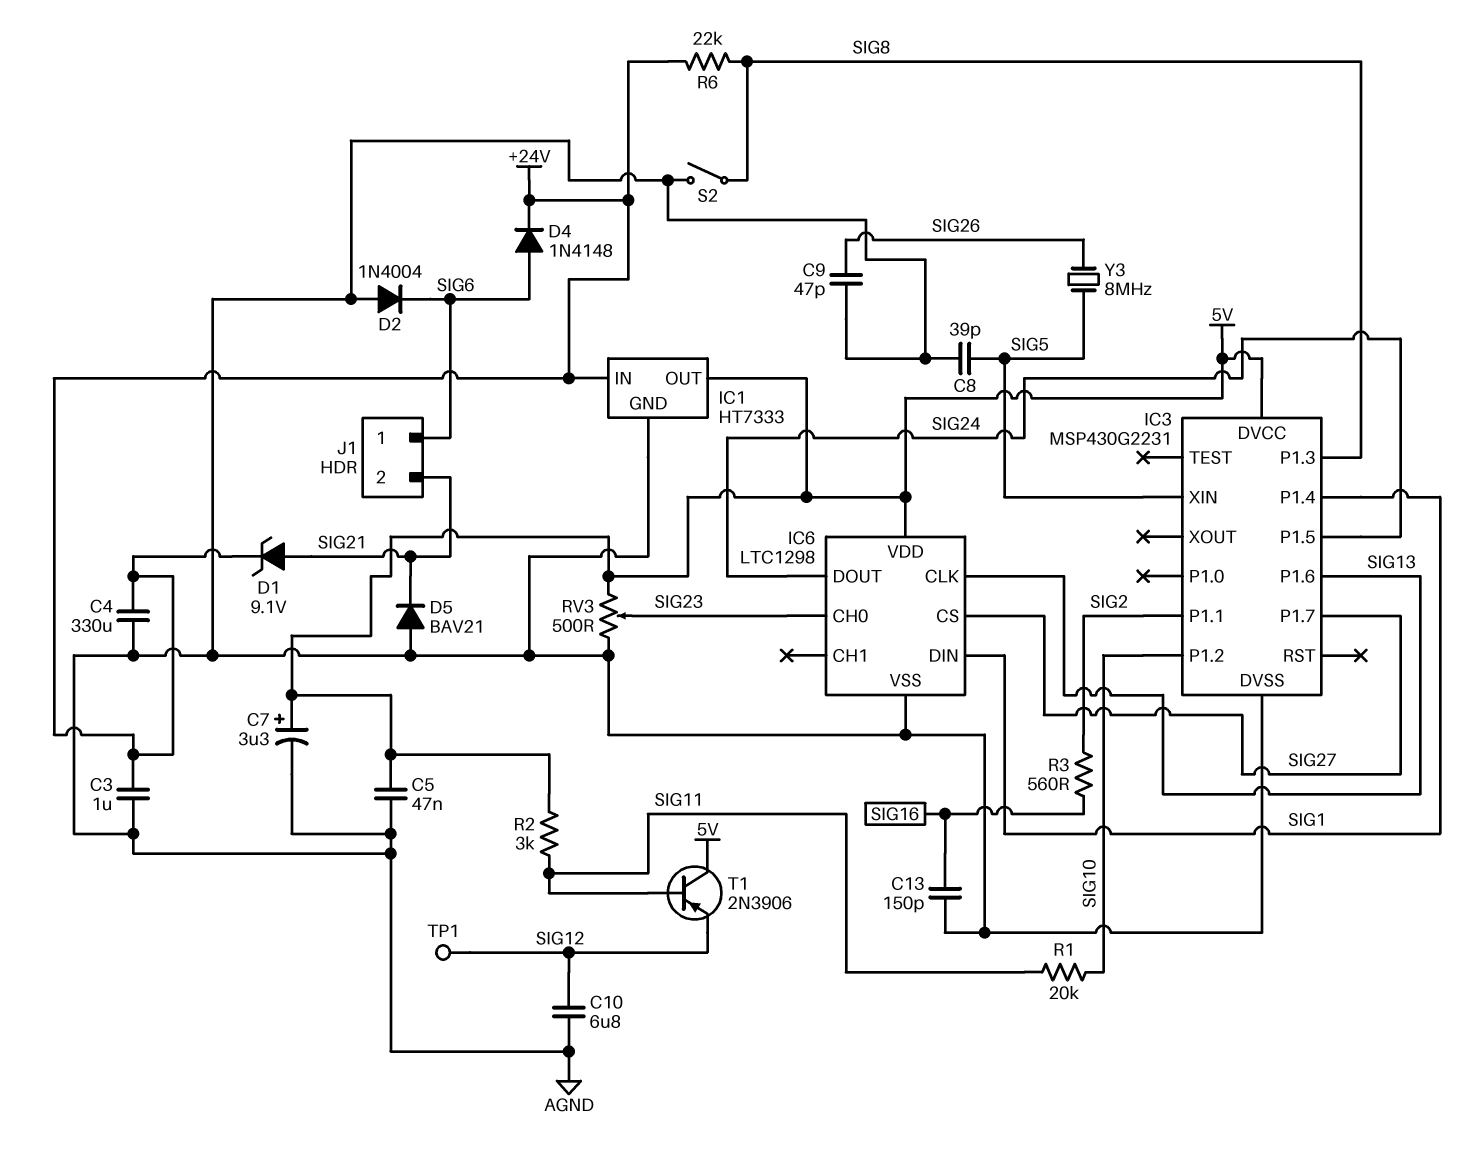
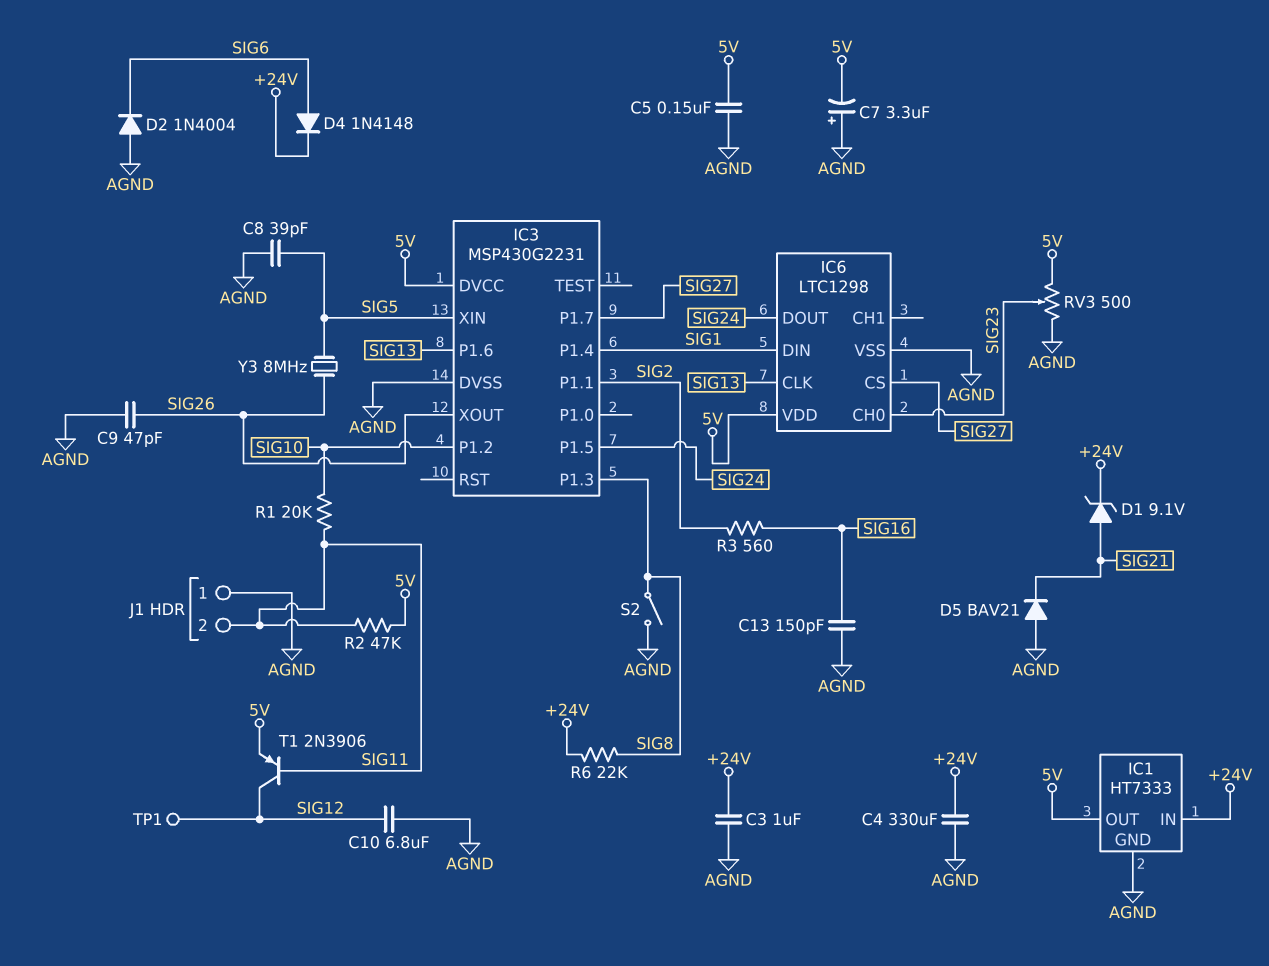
C5: 47nF (5V, AGND) -> 150nF (5V, AGND)
C7: 3.3uF (plus 5V, minus AGND) -> 3.3uF (plus AGND, minus 5V)
IC3 pin XOUT: none -> SIG26
J1 pin 1: SIG6 -> AGND
J1 pin 2: SIG21 -> SIG11
R2: 3k (5V, SIG11) -> 47k (5V, SIG11)
T1: PNP 2N3906 (B SIG11, C 5V, E SIG12) -> PNP 2N3906 (B SIG11, C SIG12, E 5V)

